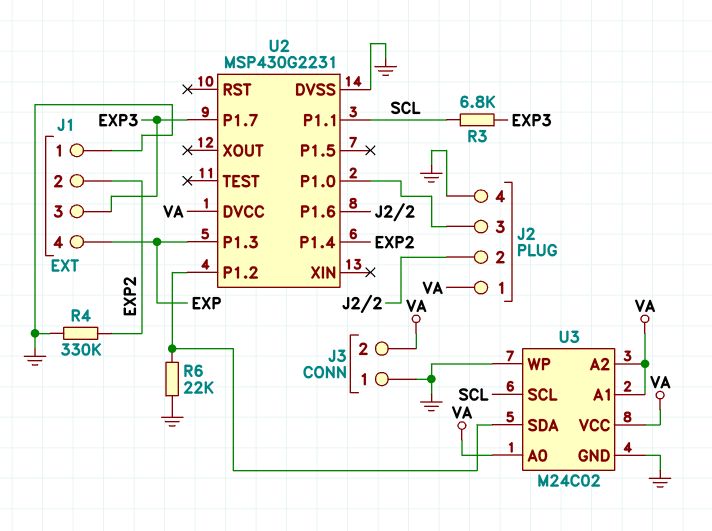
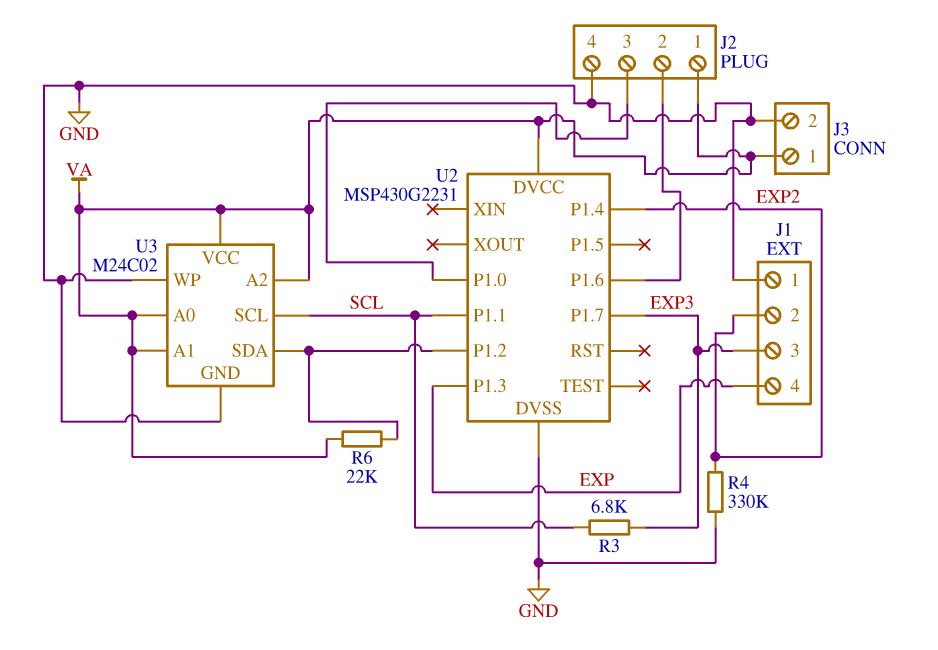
J3 pin 1: GND -> VA
J3 pin 2: VA -> GND
R6: 22k (GND, U2/P1.2) -> 22k (U2/P1.2, VA)

